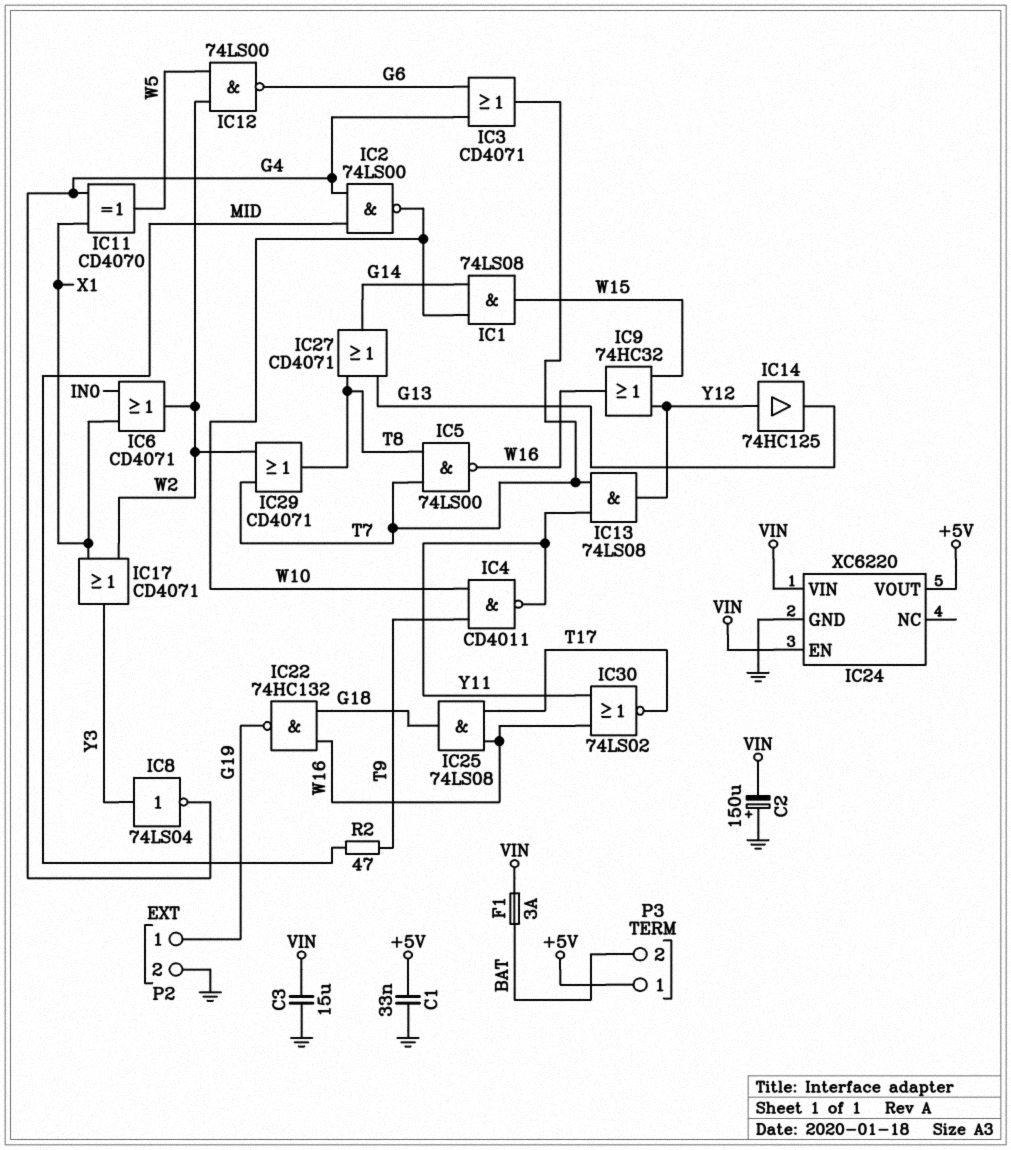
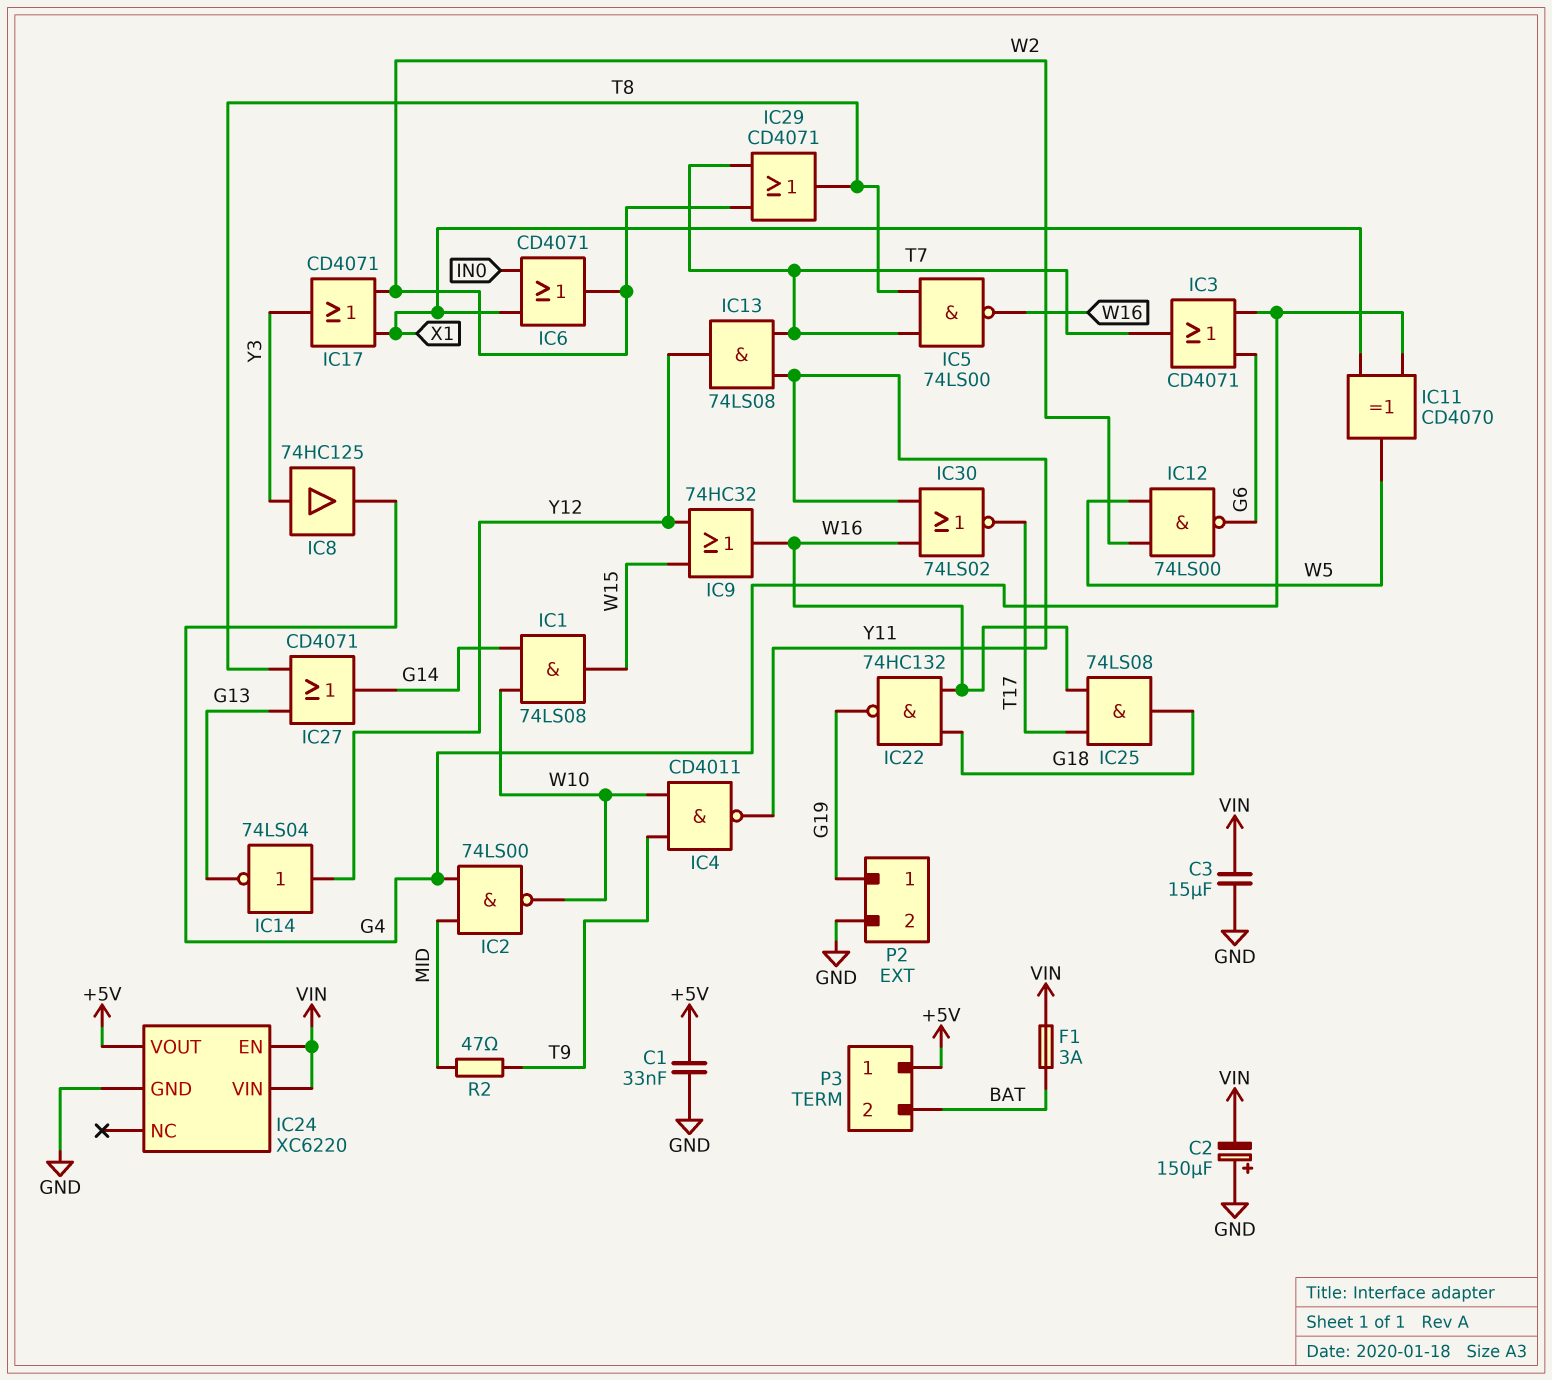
IC8: NOT 74LS04 (in Y3, out G4) -> buffer 74HC125 (in Y3, out G4)
IC14: buffer 74HC125 (in Y12, out G13) -> NOT 74LS04 (in Y12, out G13)

